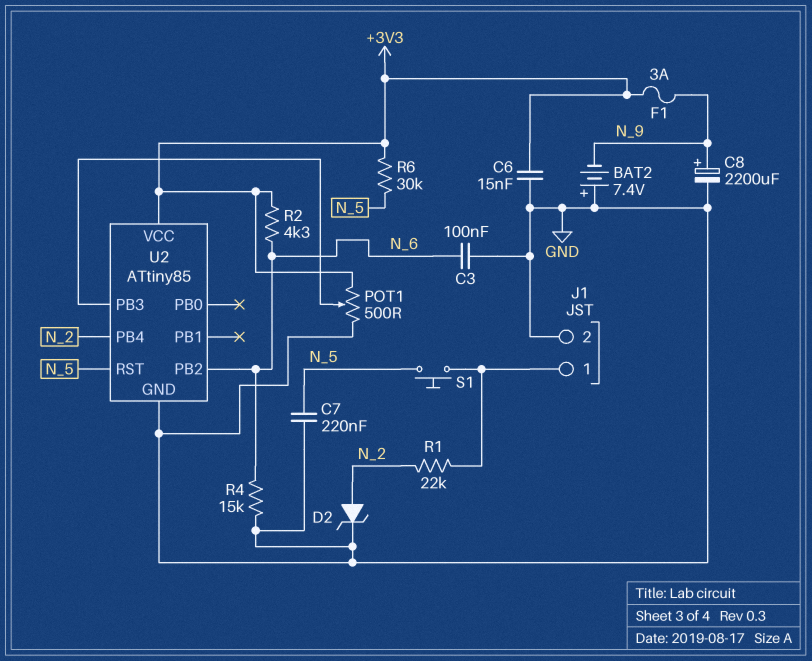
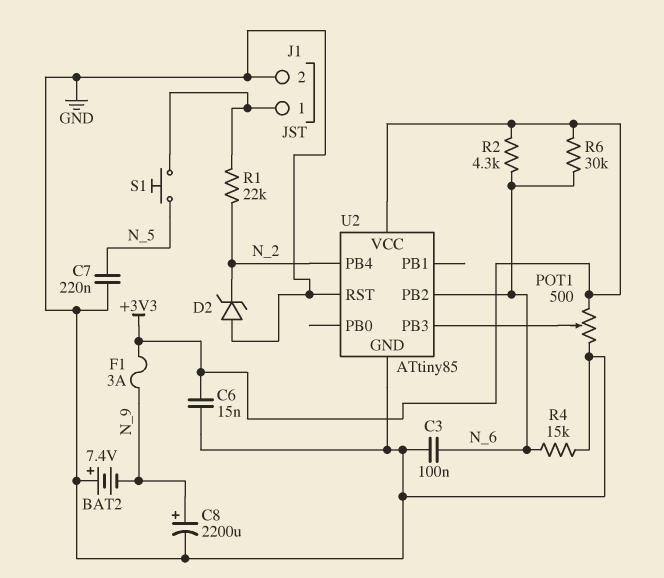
D2: zener (A N_2, K GND) -> zener (A GND, K N_2)
R6: 30k (+3V3, N_5) -> 30k (+3V3, N_6)
U2 pin RST: N_5 -> GND

